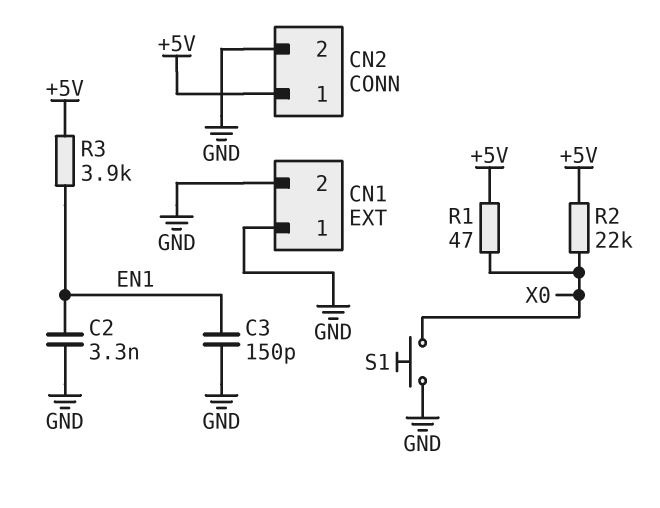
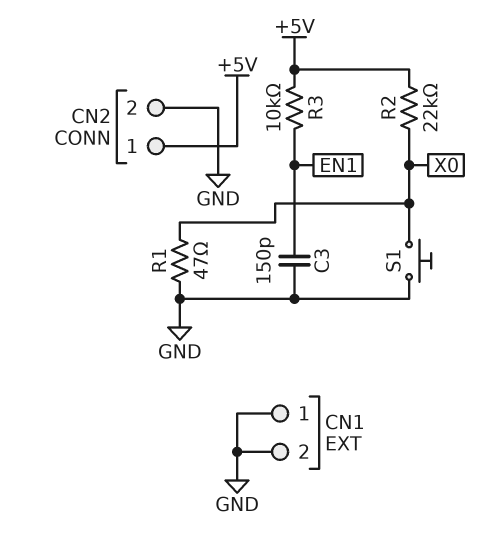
C2: 3.3nF (EN1, GND) -> none
R1: 47 (+5V, X0) -> 47 (GND, X0)
R3: 3.9k (+5V, EN1) -> 10k (+5V, EN1)

